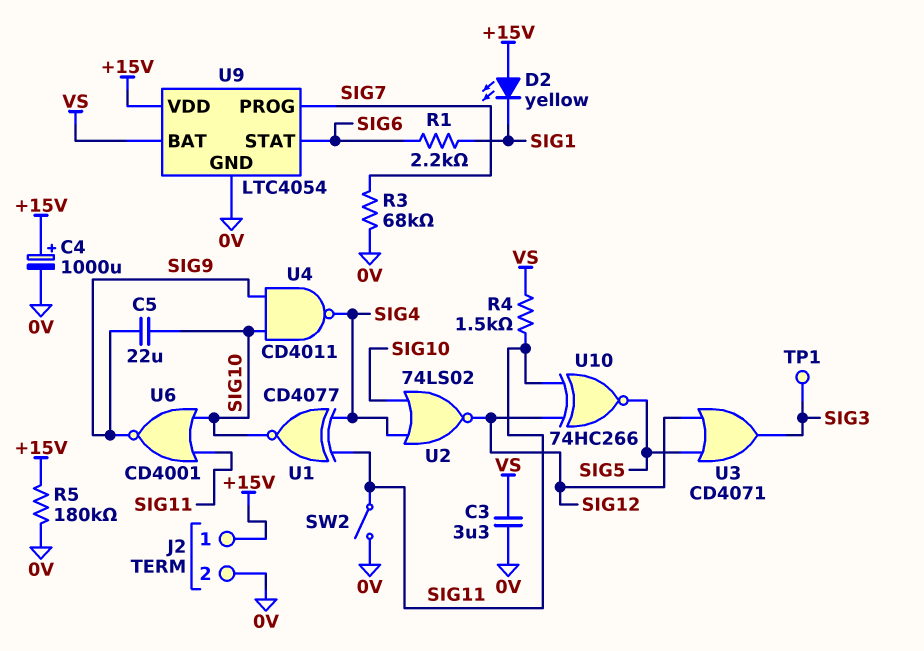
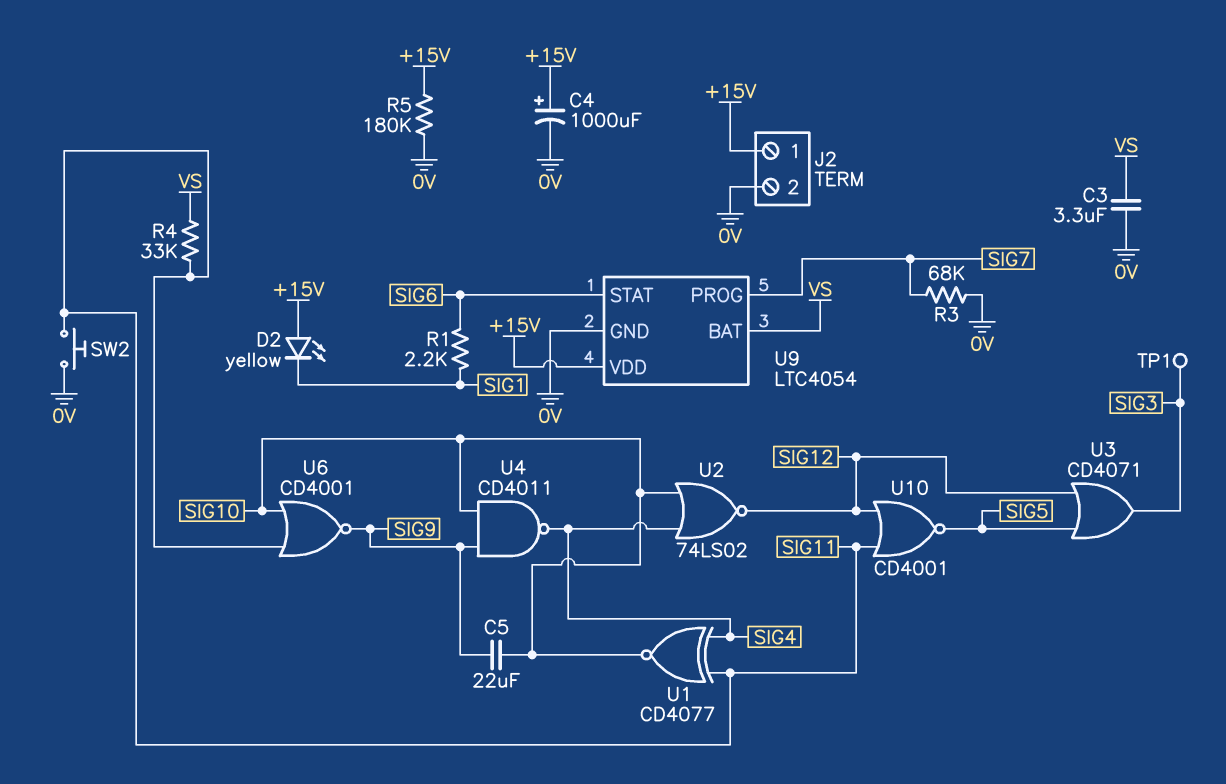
R4: 1.5k (SIG11, VS) -> 33k (SIG11, VS)
SW2: switch (0V, SIG11) -> button (0V, SIG11)
U10: XNOR 74HC266 (in SIG11, in SIG12, out SIG5) -> NOR CD4001 (in SIG11, in SIG12, out SIG5)

